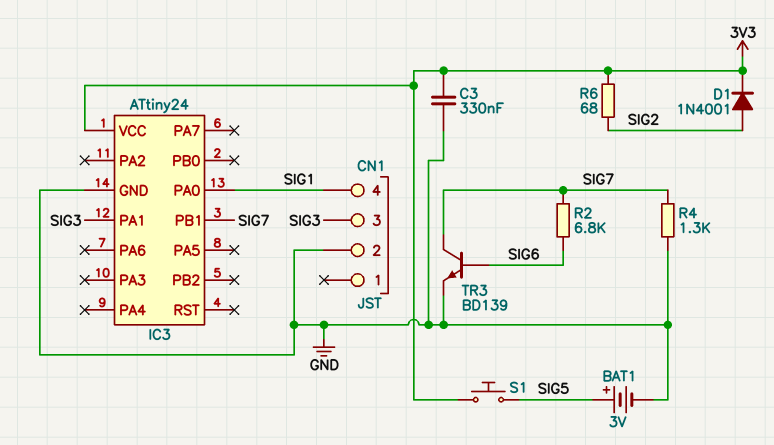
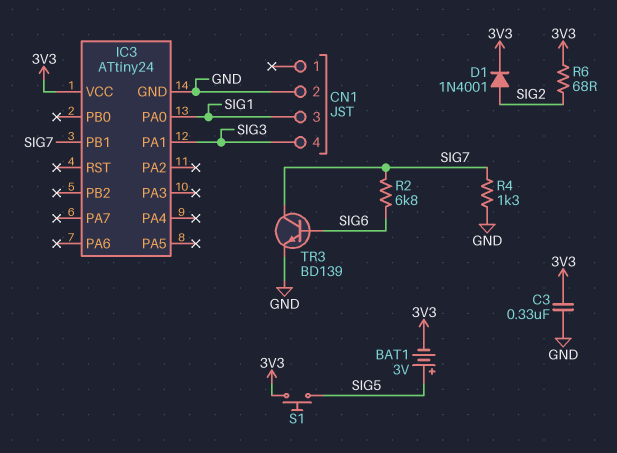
BAT1: 3V (plus SIG5, minus GND) -> 3V (plus SIG5, minus 3V3)
CN1 pin 3: SIG3 -> SIG1
CN1 pin 4: SIG1 -> SIG3

